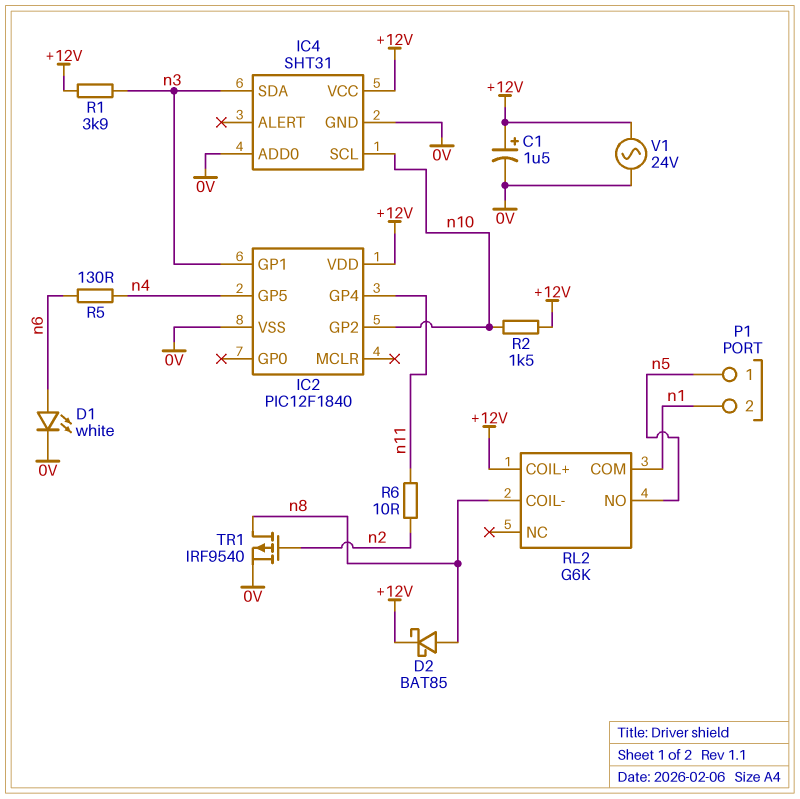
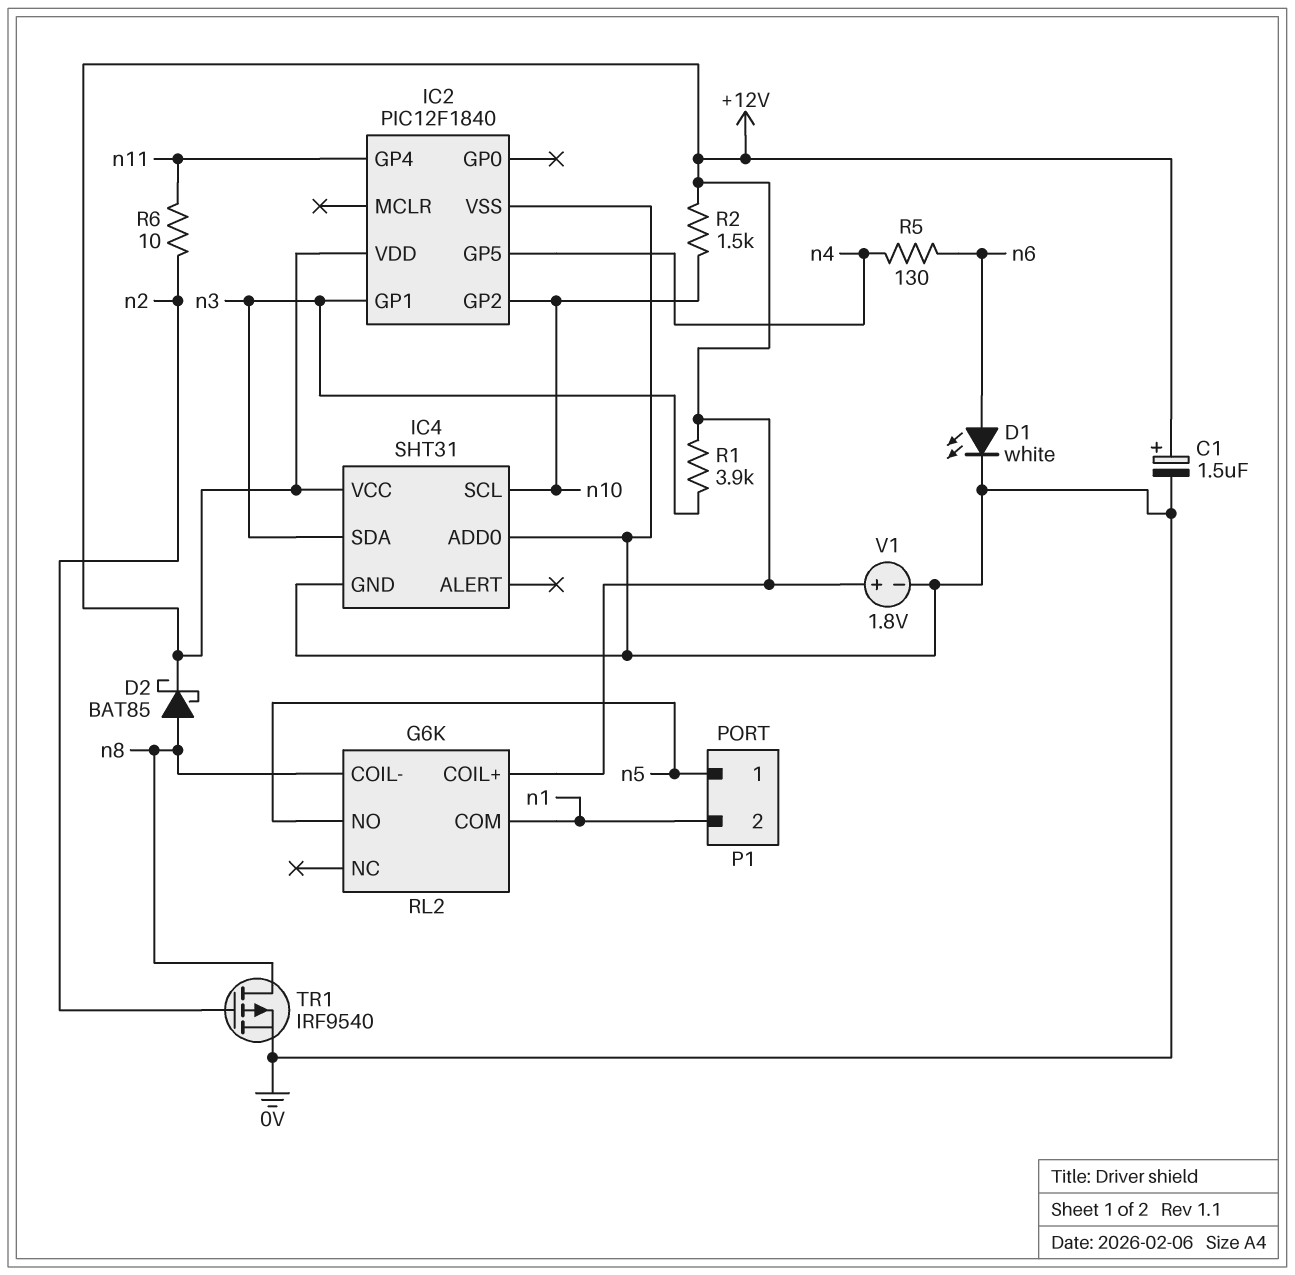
V1: AC 24V (+12V, 0V) -> 1.8V (plus +12V, minus 0V)

